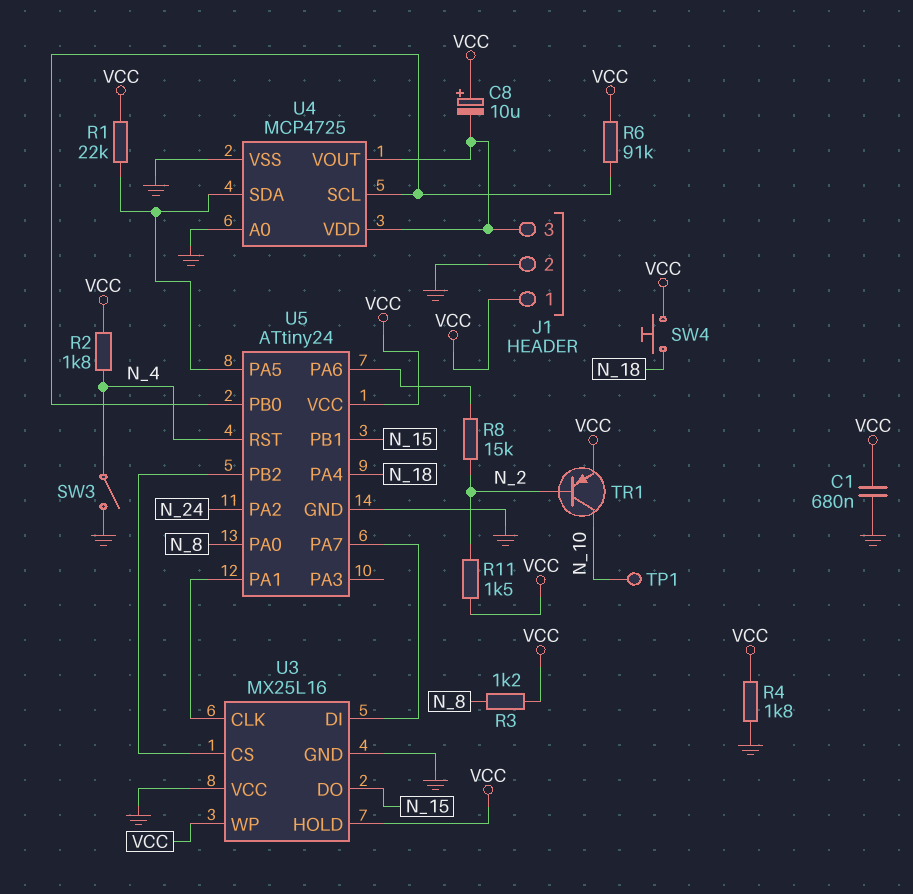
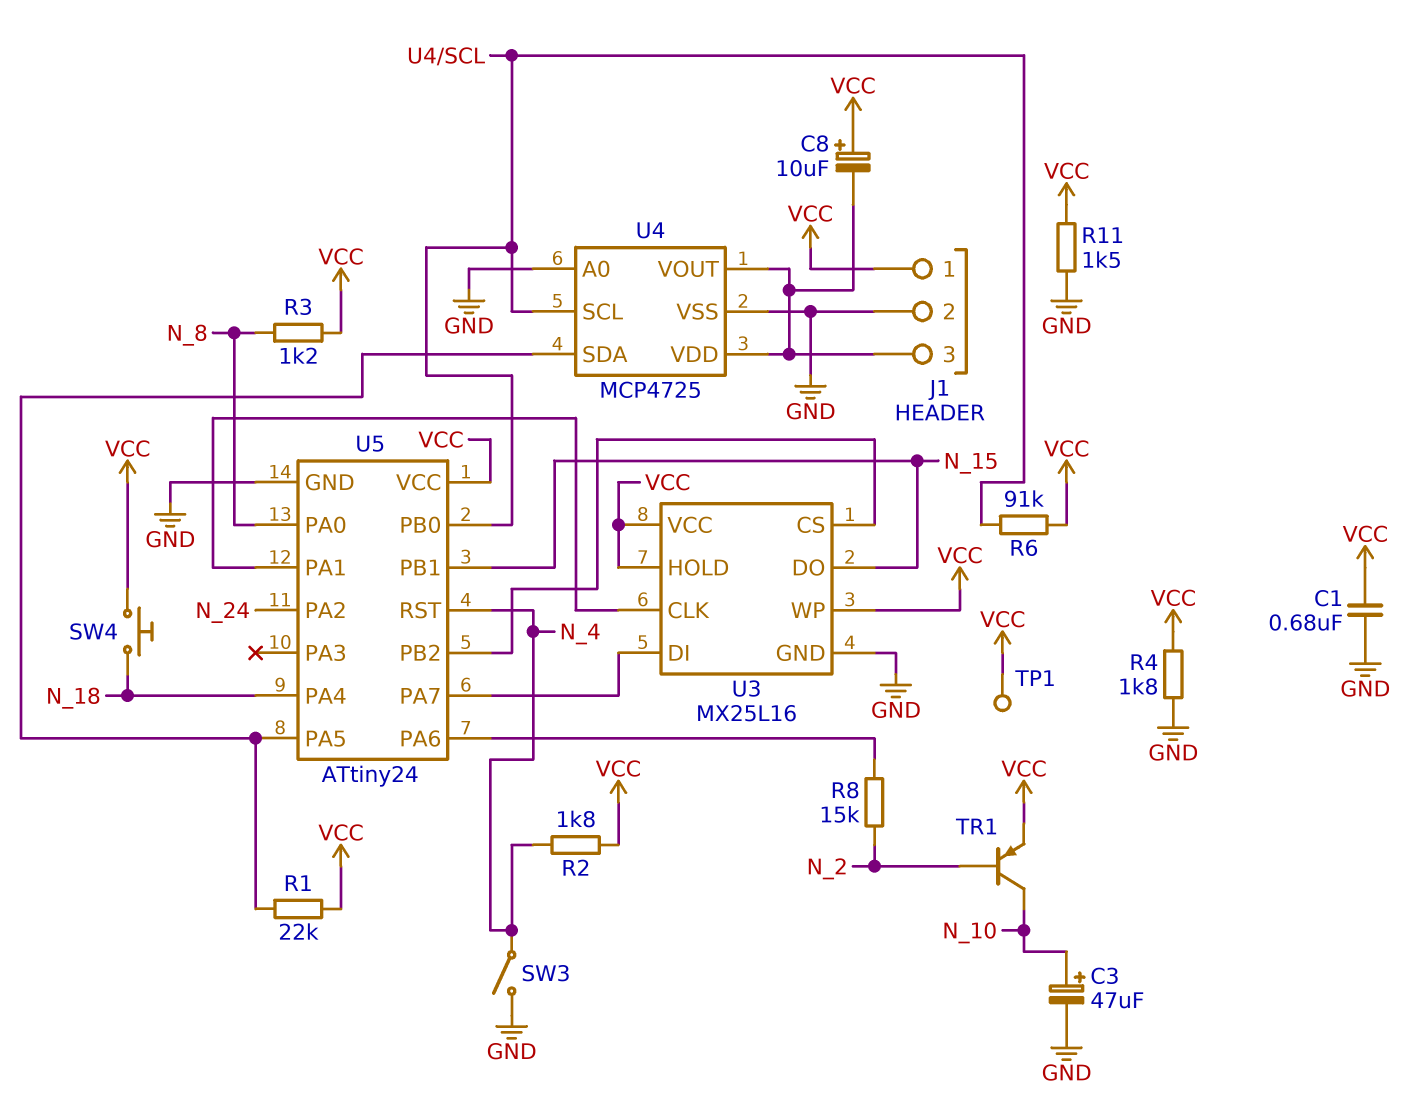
C3: none -> 47uF (plus N_10, minus GND)
R11: 1.5k (N_2, VCC) -> 1.5k (GND, VCC)
TP1: test point (N_10) -> test point (VCC)
U3 pin VCC: GND -> VCC

